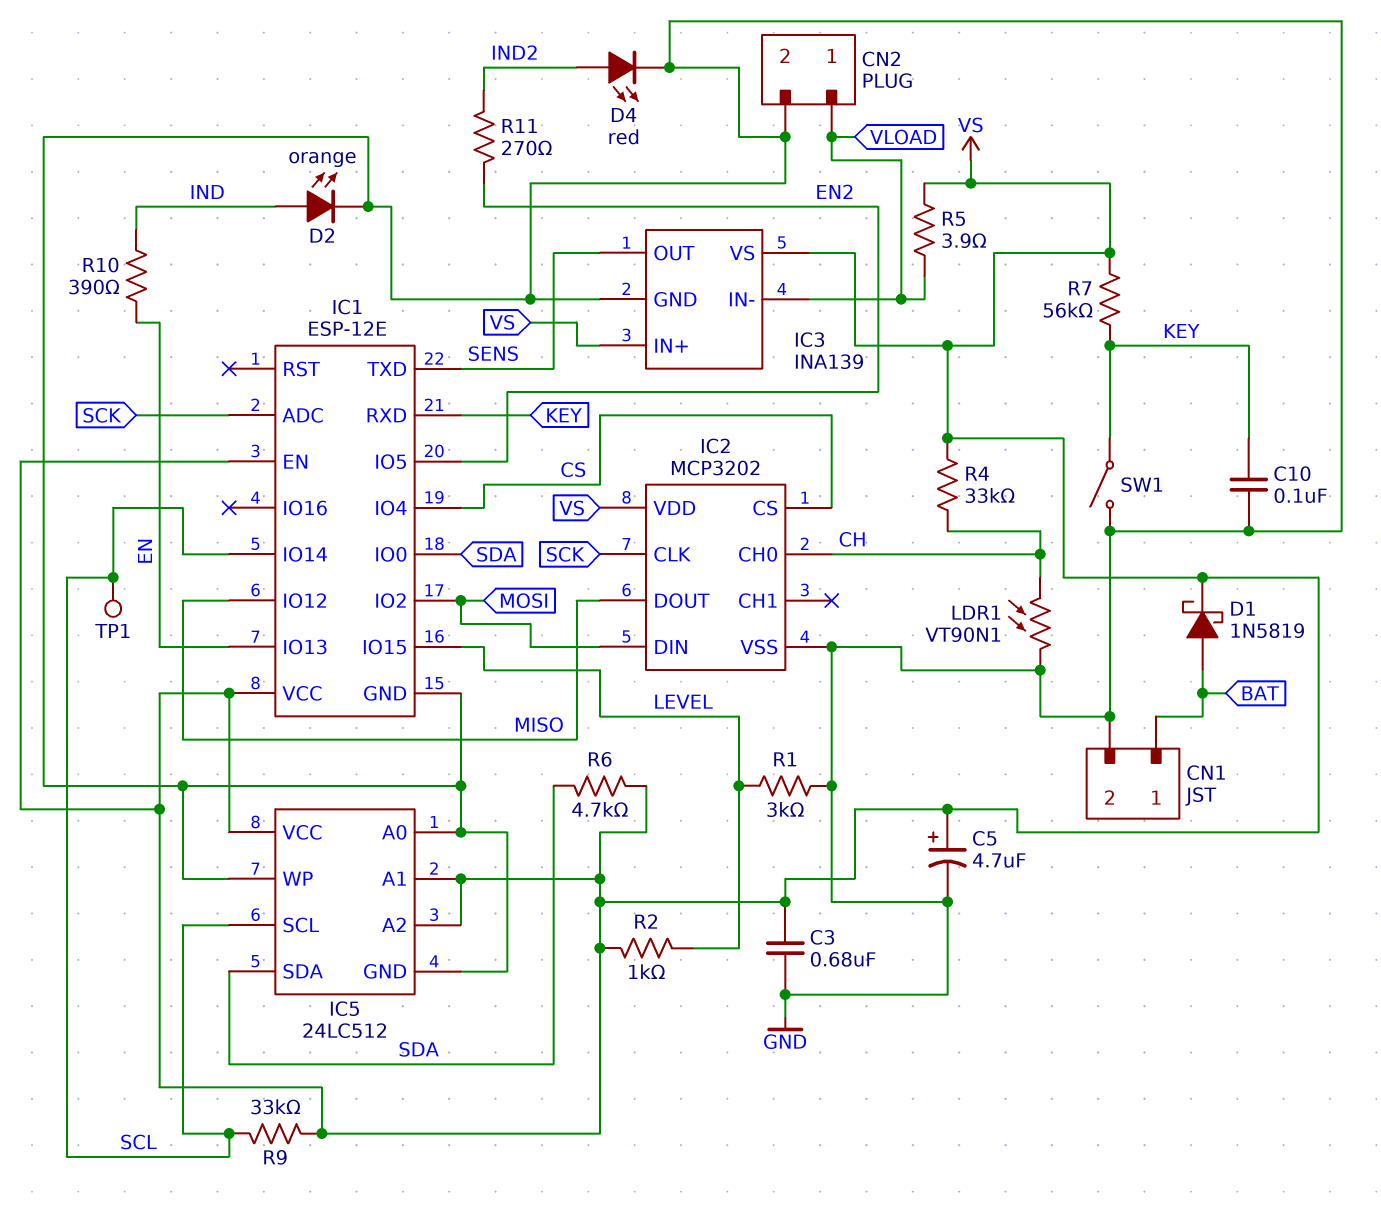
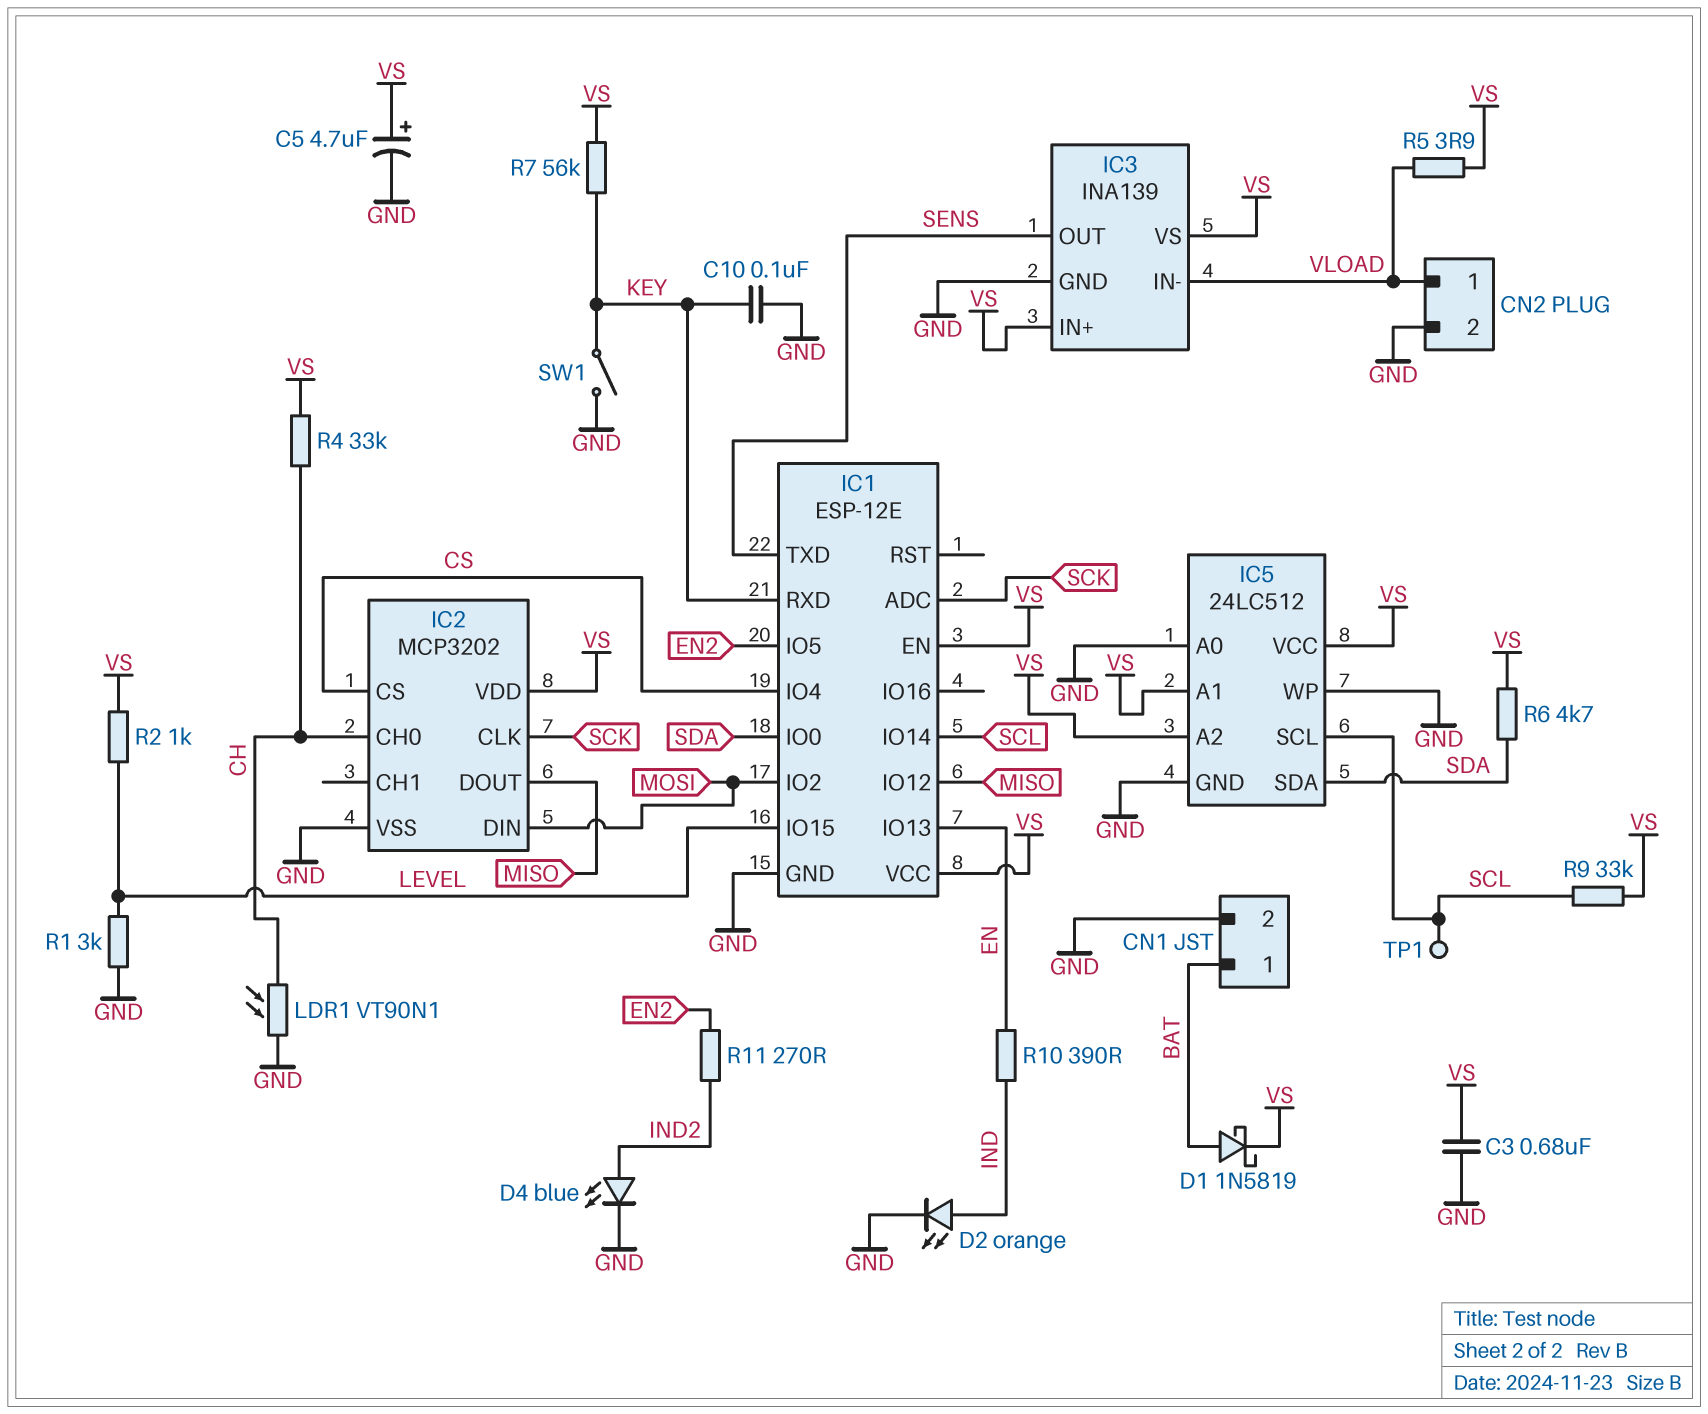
D4: LED red (A IND2, K GND) -> LED blue (A IND2, K GND)

